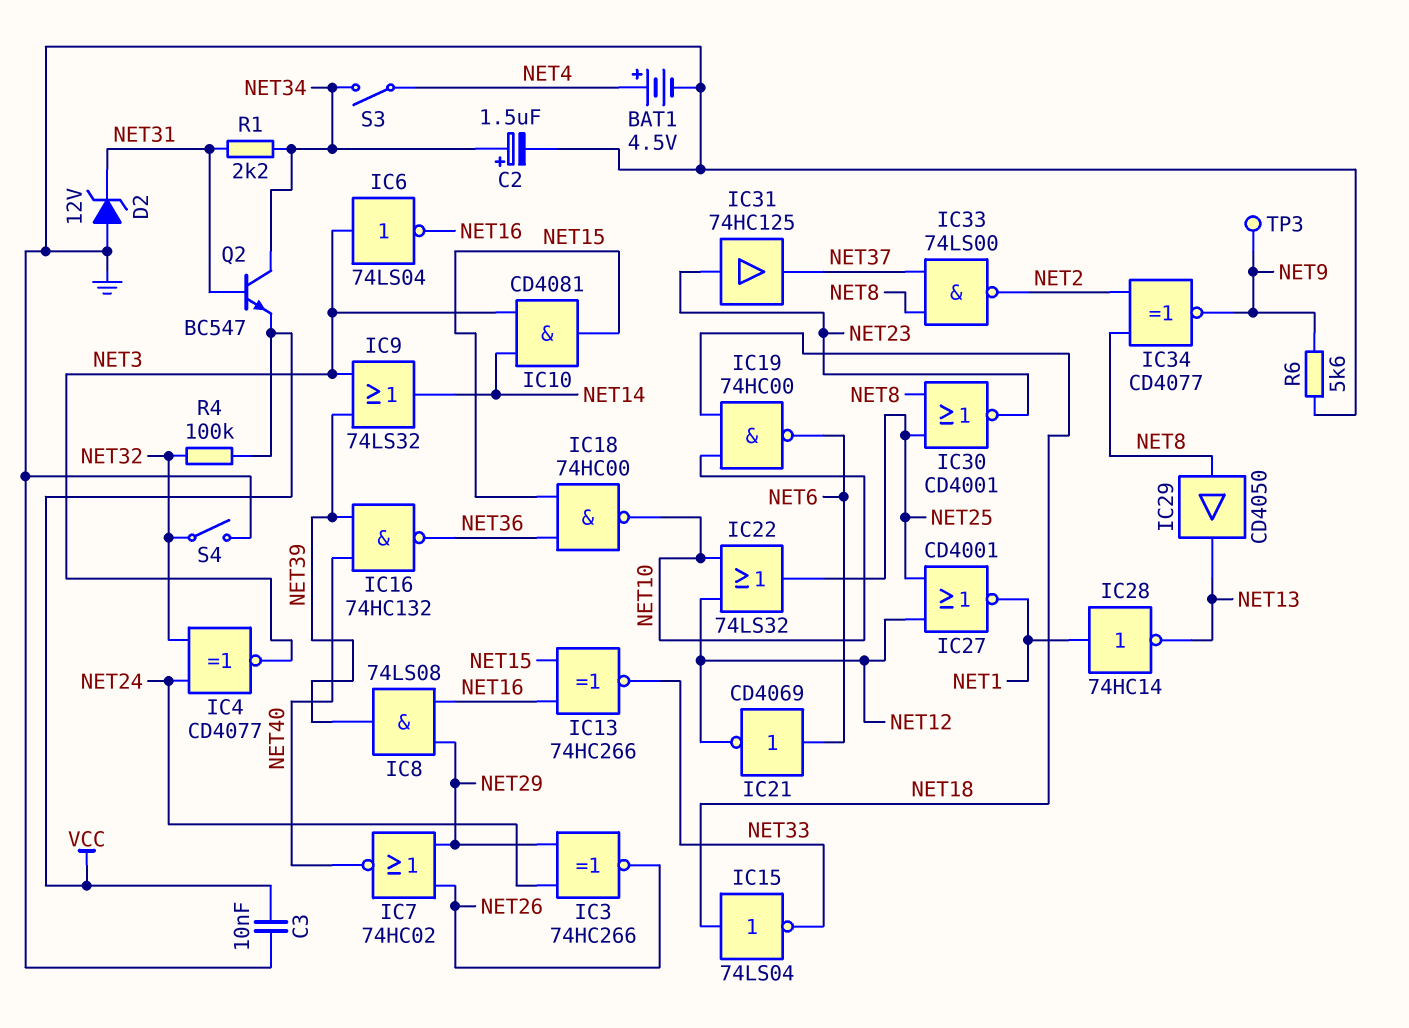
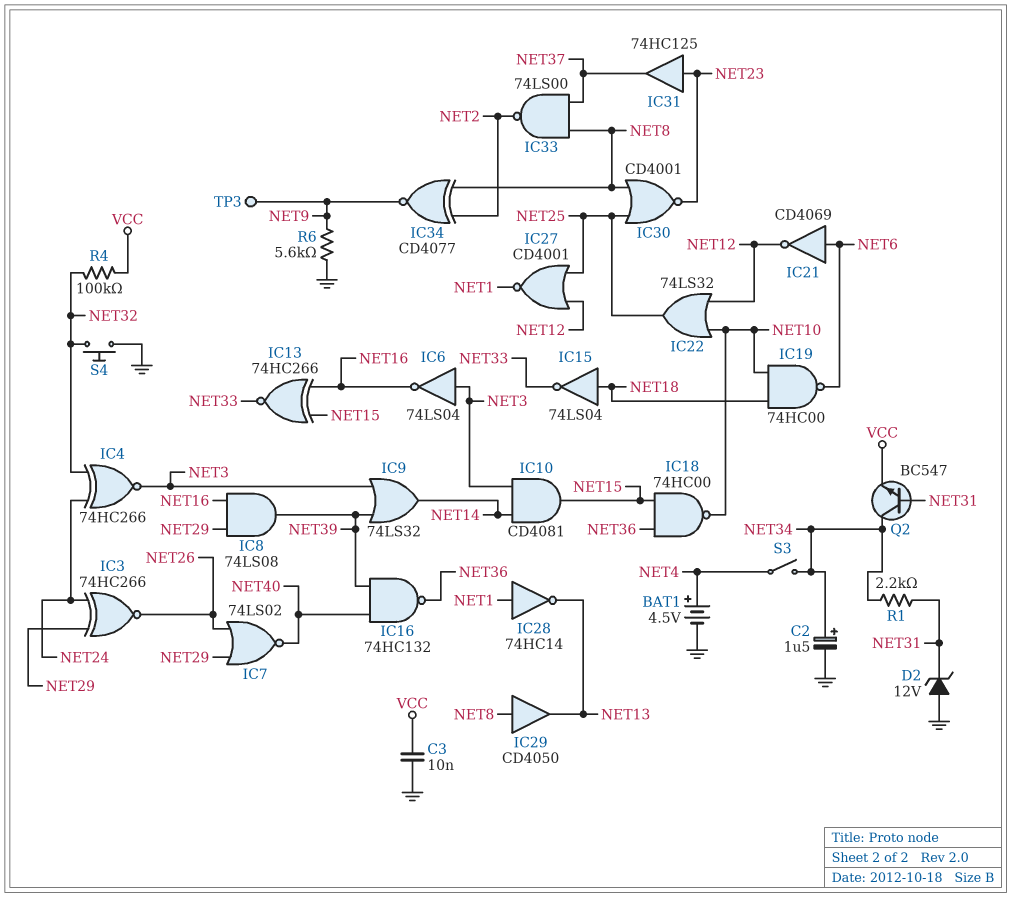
IC4: XNOR CD4077 (in NET24, in NET32, out NET3) -> XNOR 74HC266 (in NET24, in NET32, out NET3)
IC7: NOR 74HC02 (in NET26, in NET29, out NET40) -> NOR 74LS02 (in NET26, in NET29, out NET40)
S4: switch (GND, NET32) -> button (GND, NET32)

